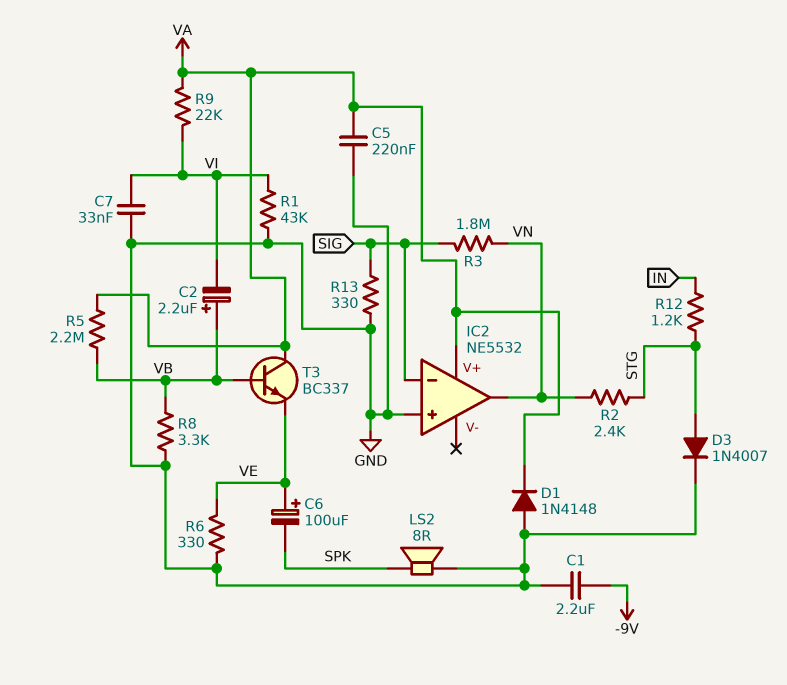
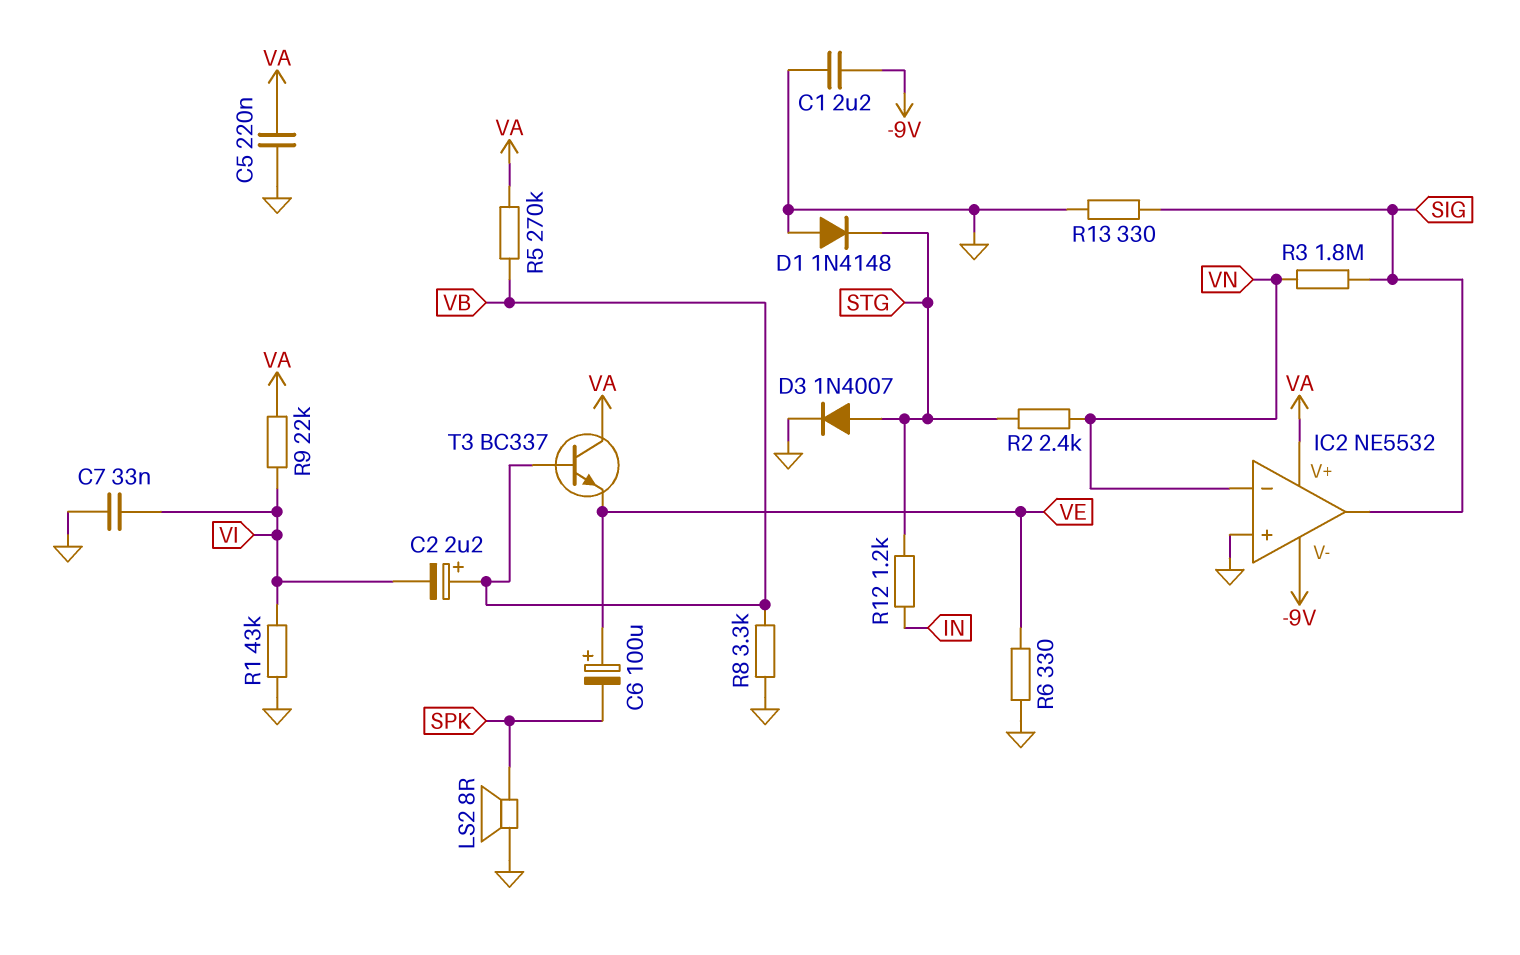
D1: diode 1N4148 (A GND, K VA) -> diode 1N4148 (A GND, K STG)
IC2 pin V-: none -> -9V
IC2 pin in-: SIG -> VN
IC2 pin out: VN -> SIG
R5: 2.2M (VA, VB) -> 270k (VA, VB)

